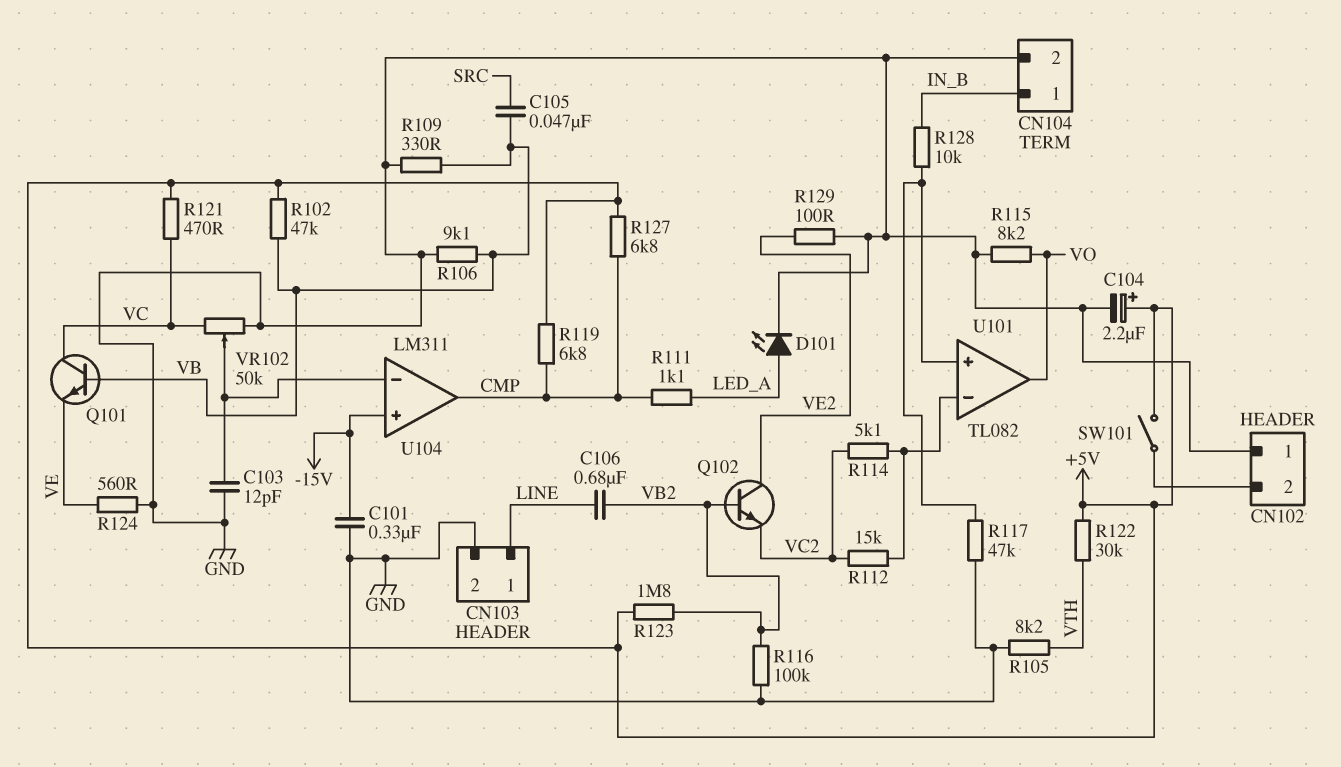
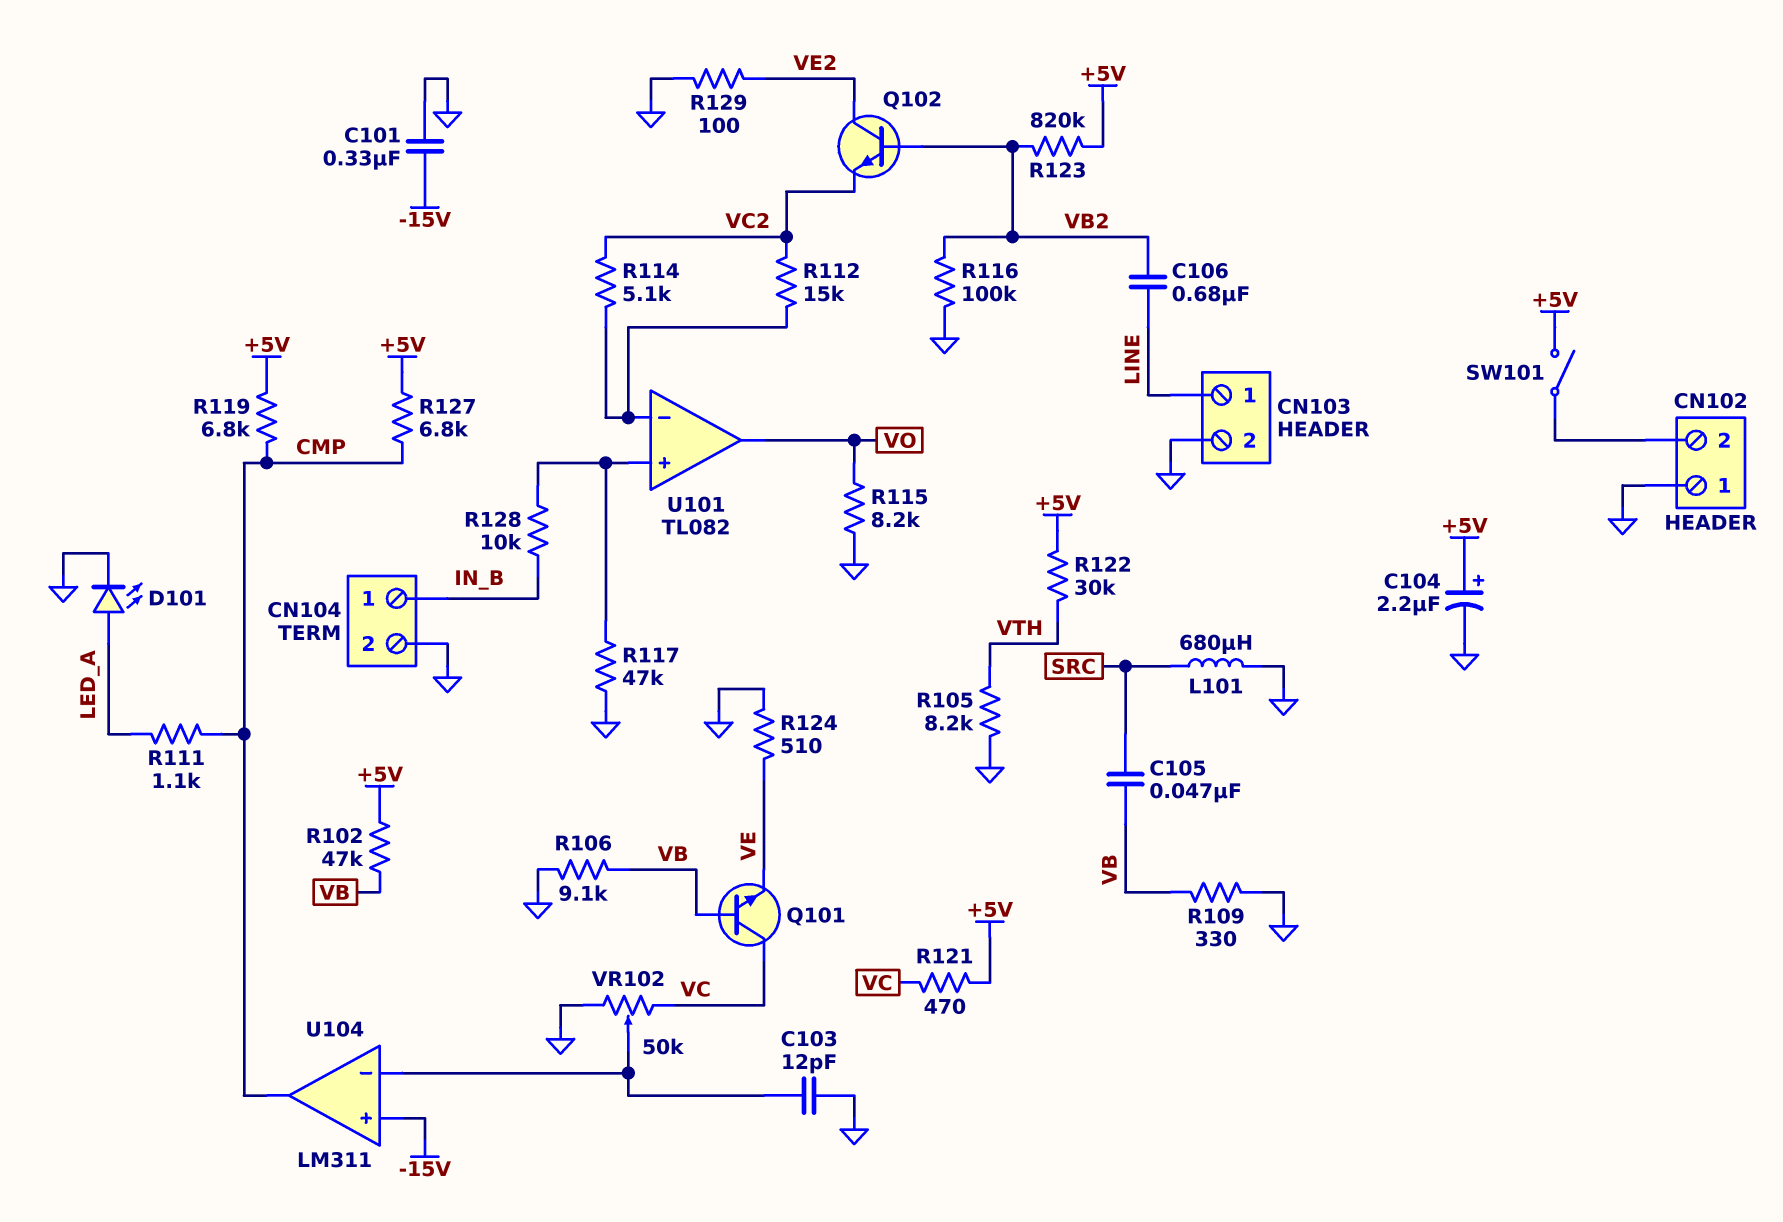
L101: none -> 680uH (GND, SRC)
R123: 1.8M (+5V, VB2) -> 820k (+5V, VB2)
R124: 560 (GND, VE) -> 510 (GND, VE)

